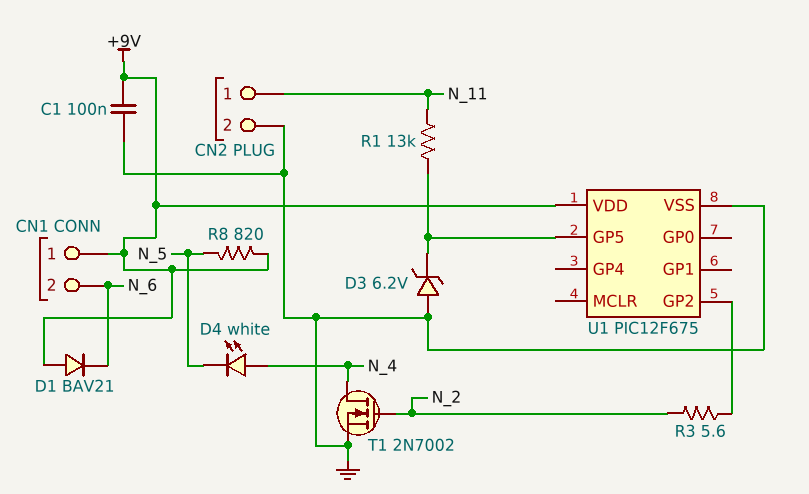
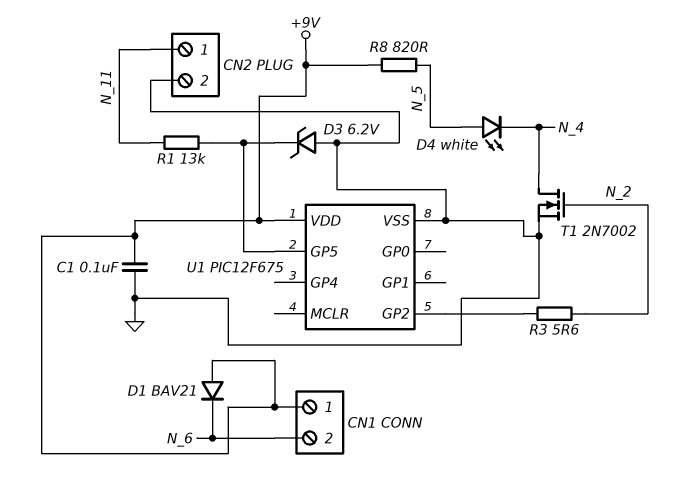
D4: LED white (A N_4, K N_5) -> LED white (A N_5, K N_4)

